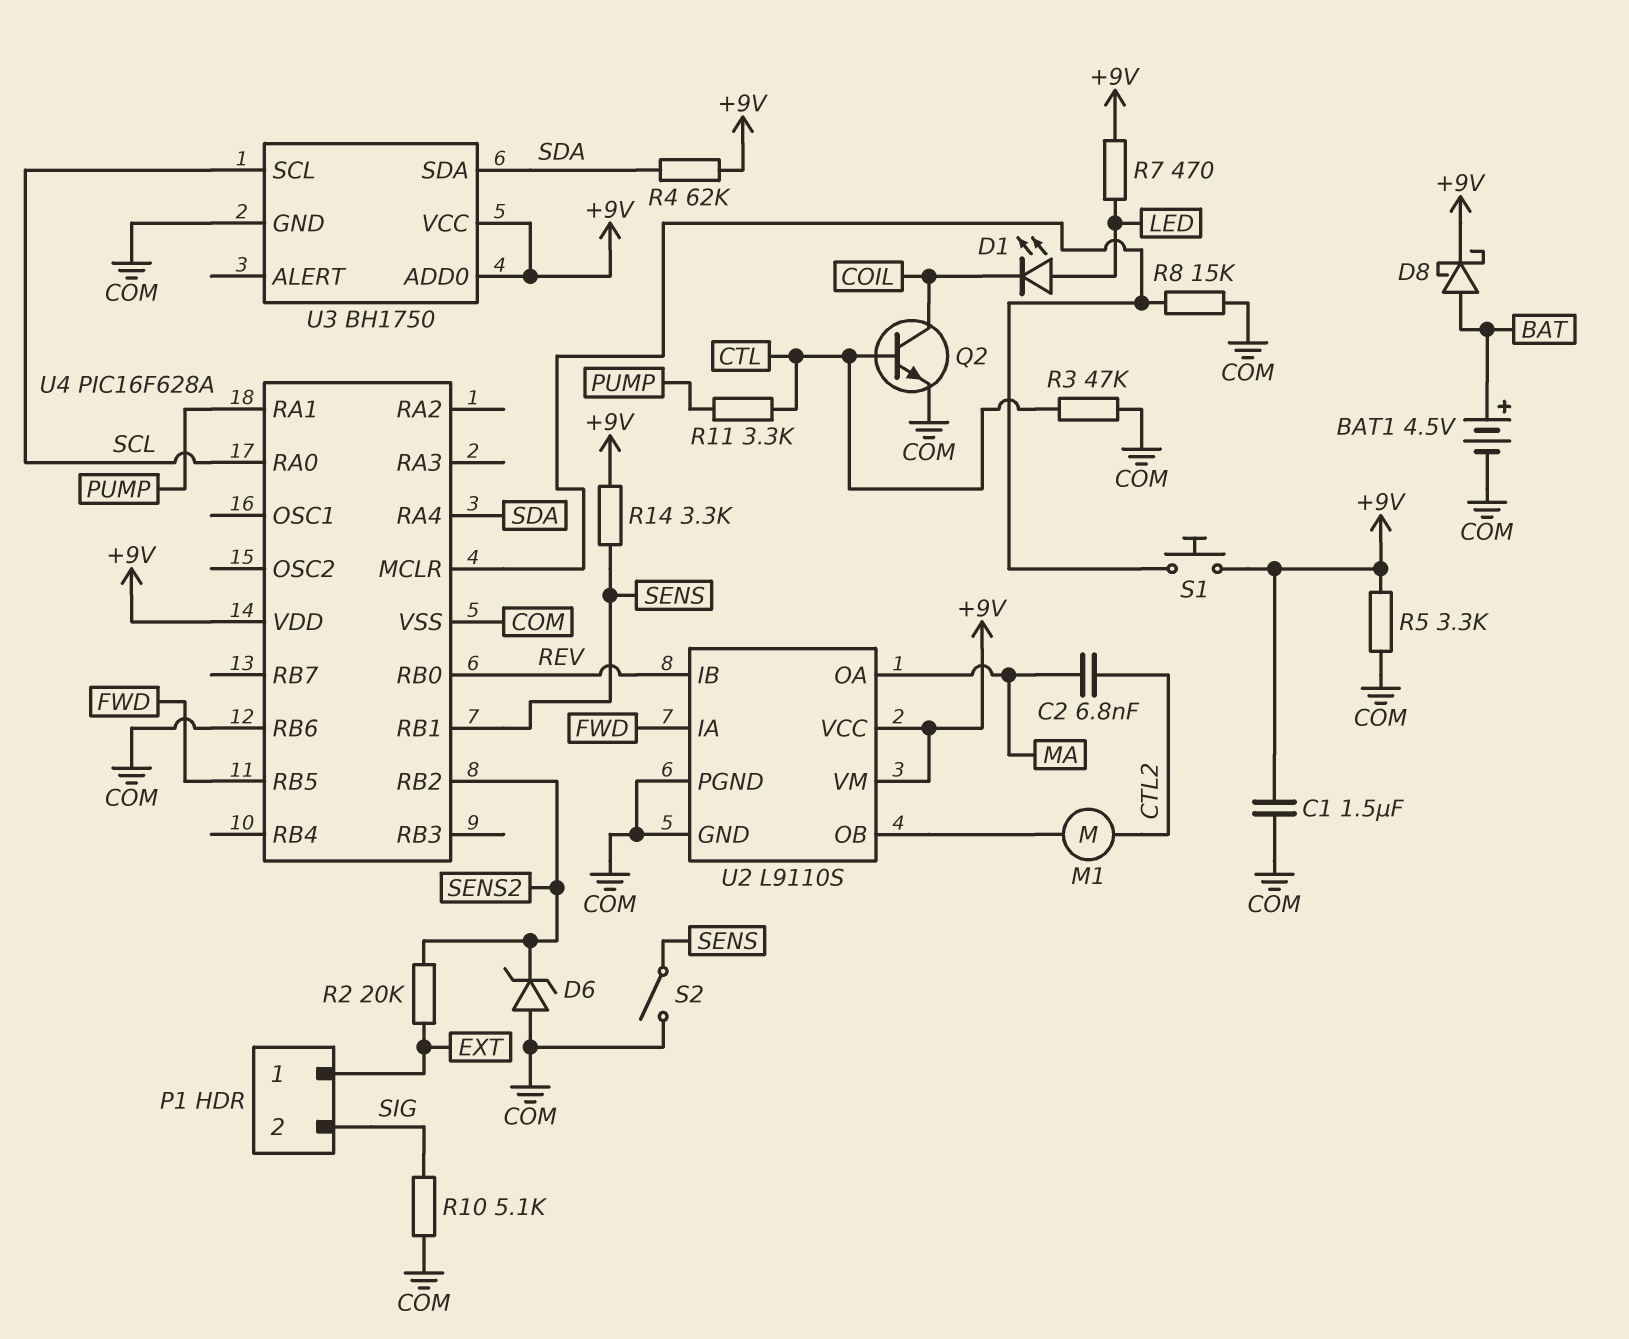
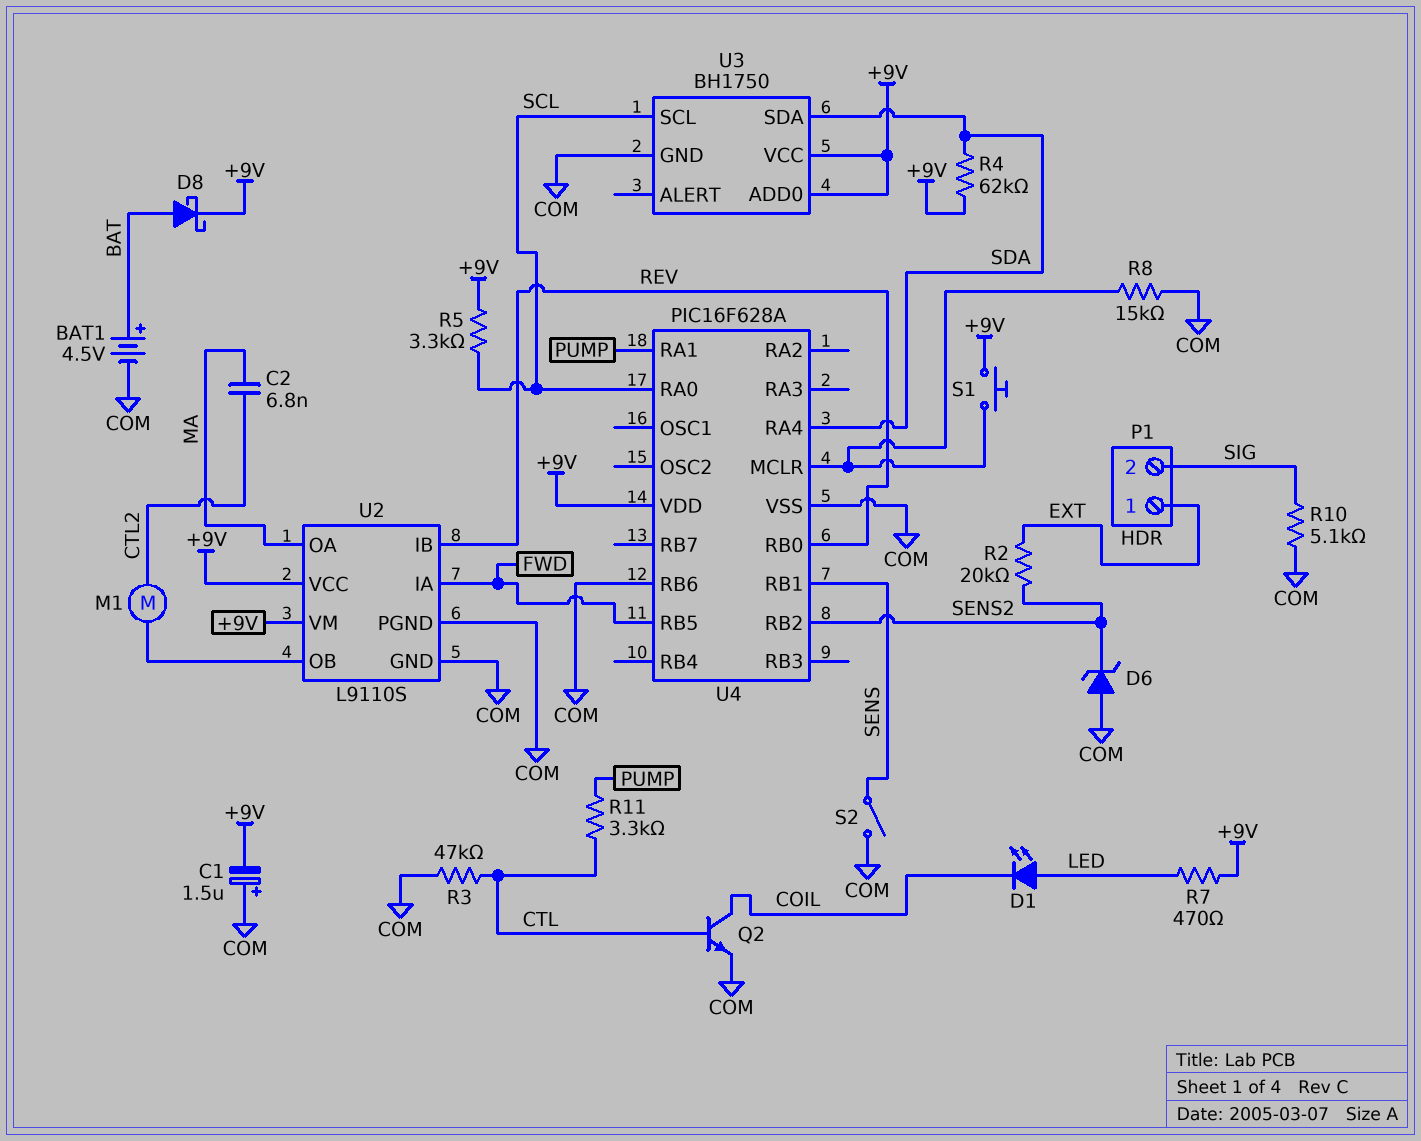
C1: 1.5uF (+9V, COM) -> 1.5uF (plus COM, minus +9V)
R5: 3.3k (+9V, COM) -> 3.3k (+9V, SCL)
R14: 3.3k (+9V, SENS) -> none

